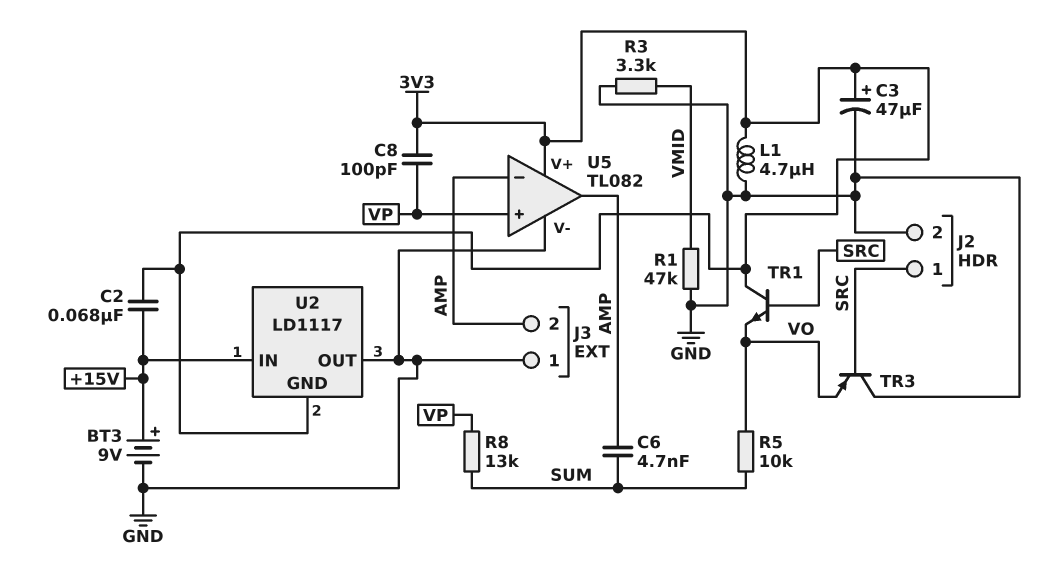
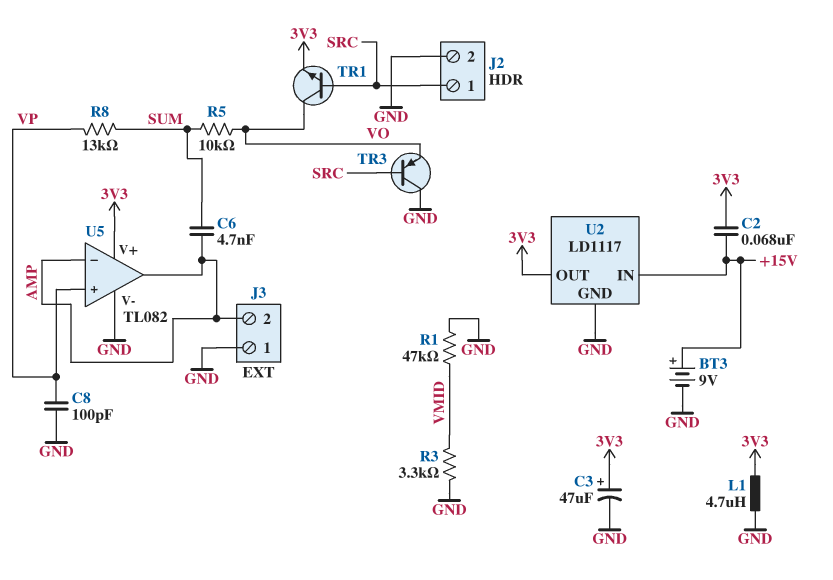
C8: 100pF (3V3, VP) -> 100pF (GND, VP)
TR1: NPN (B SRC, C 3V3, E VO) -> NPN (B SRC, C VO, E 3V3)
U2 pin GND: 3V3 -> GND
U2 pin OUT: GND -> 3V3

